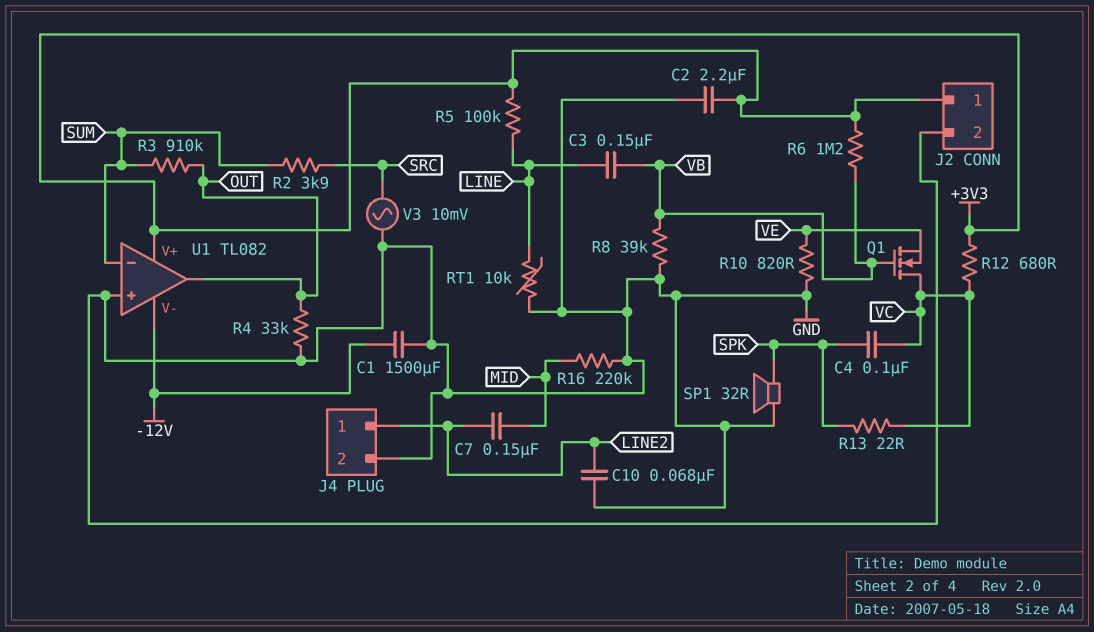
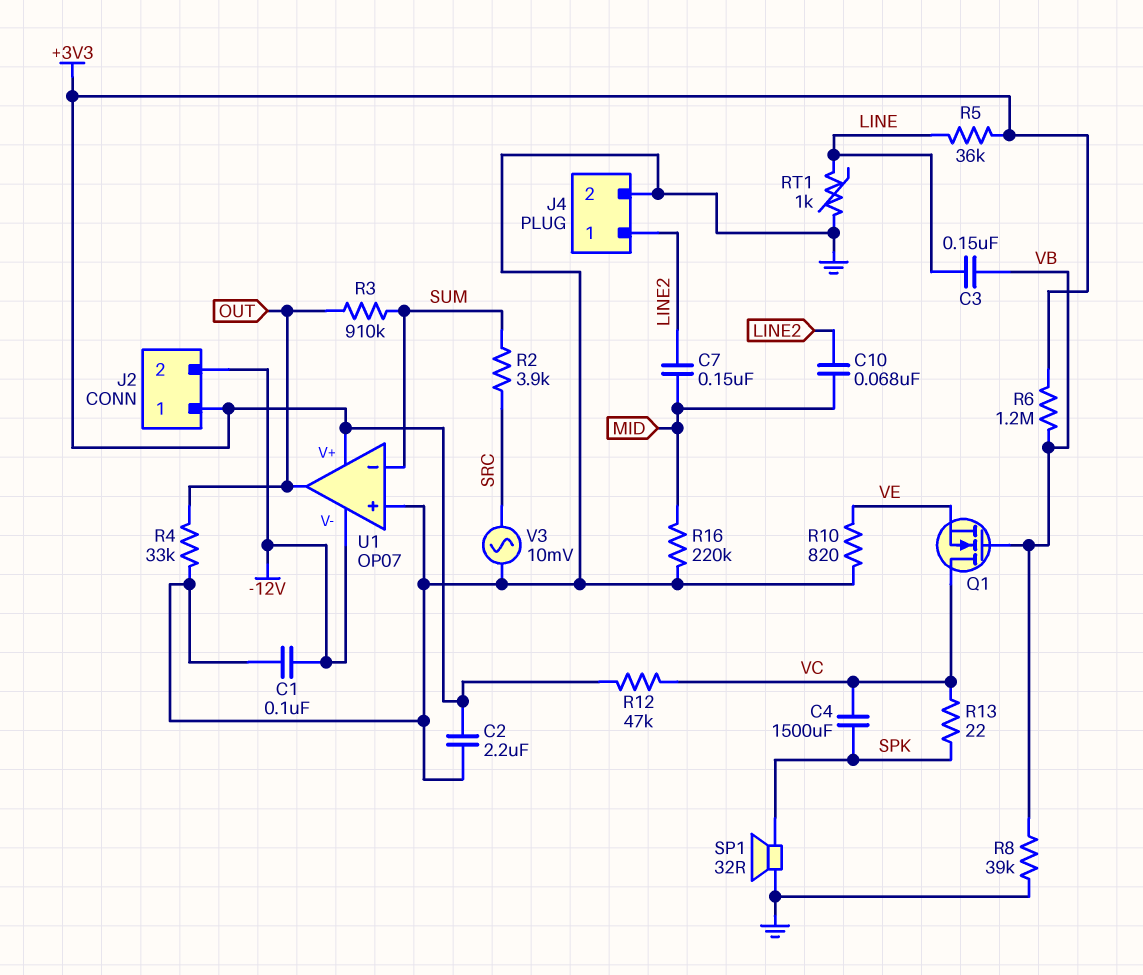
C1: 1500uF (-12V, GND) -> 100nF (-12V, GND)
C4: 100nF (SPK, VC) -> 1500uF (SPK, VC)
C10: 68nF (GND, LINE2) -> 68nF (LINE2, MID)
J2 pin 2: GND -> -12V
R5: 100k (+3V3, LINE) -> 36k (+3V3, LINE)
R12: 680 (+3V3, VC) -> 47k (+3V3, VC)
RT1: 10k (GND, LINE) -> 1k (GND, LINE)
U1: TL082 -> OP07

